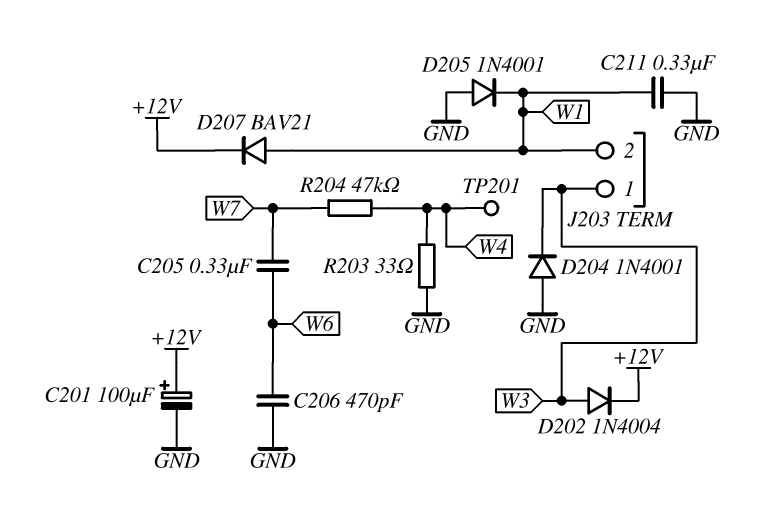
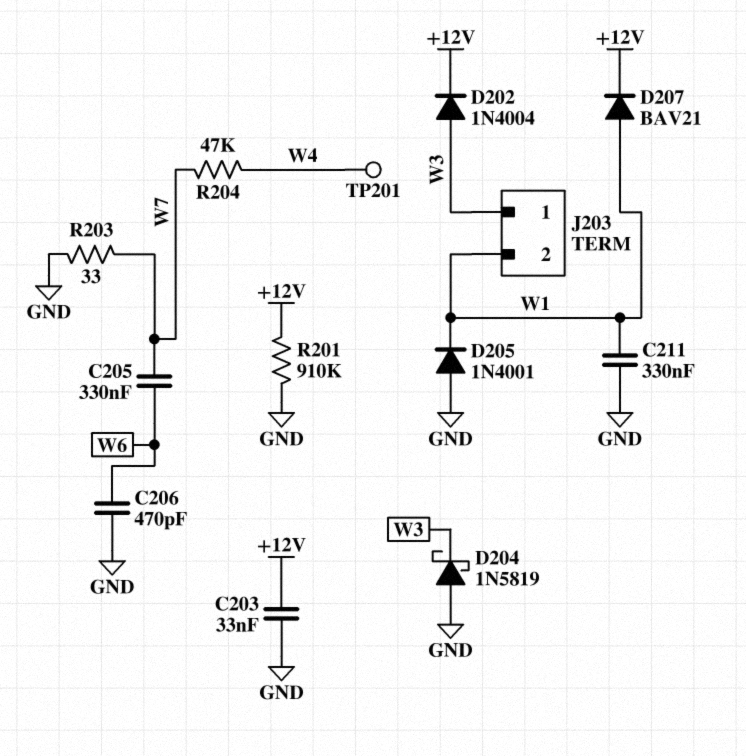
C201: 100uF (plus +12V, minus GND) -> none
C203: none -> 33nF (+12V, GND)
D204: diode 1N4001 (A GND, K W3) -> schottky 1N5819 (A GND, K W3)
R201: none -> 910k (+12V, GND)
R203: 33 (GND, W4) -> 33 (GND, W7)

